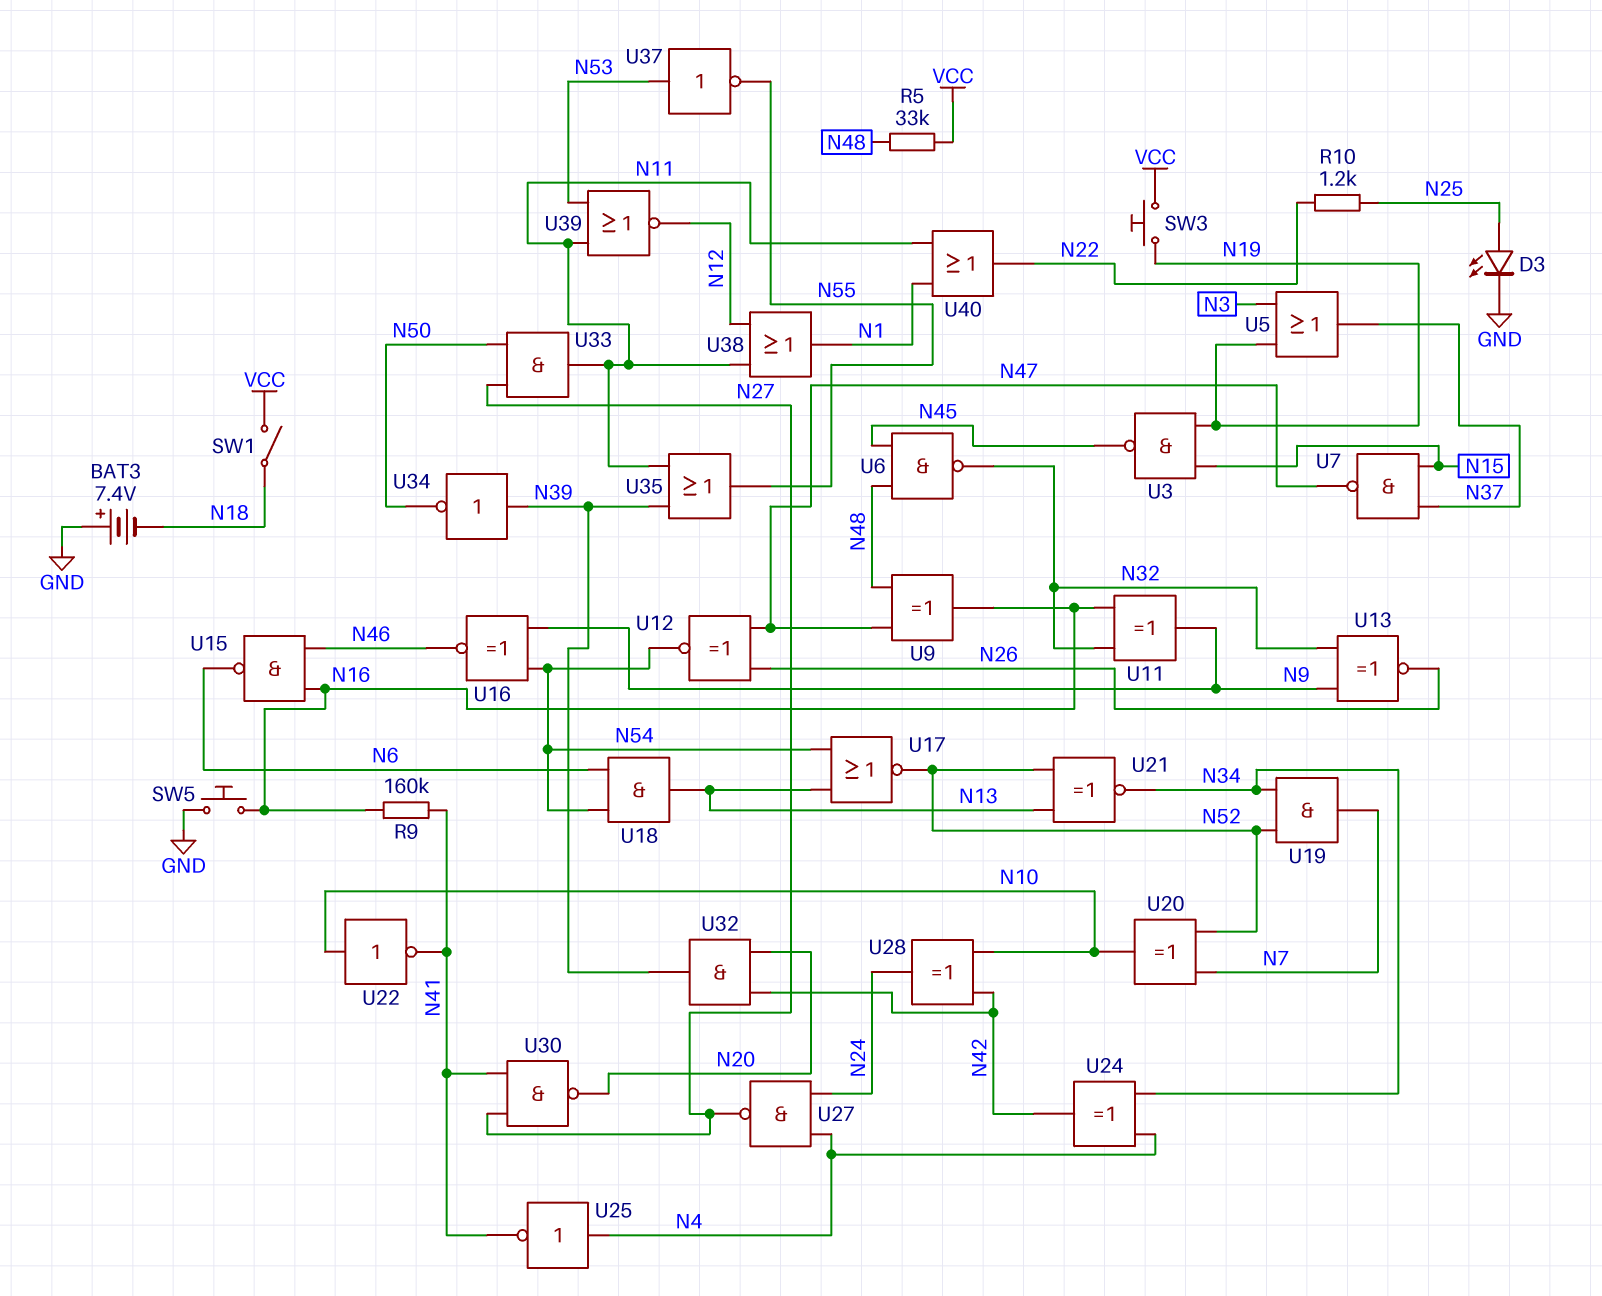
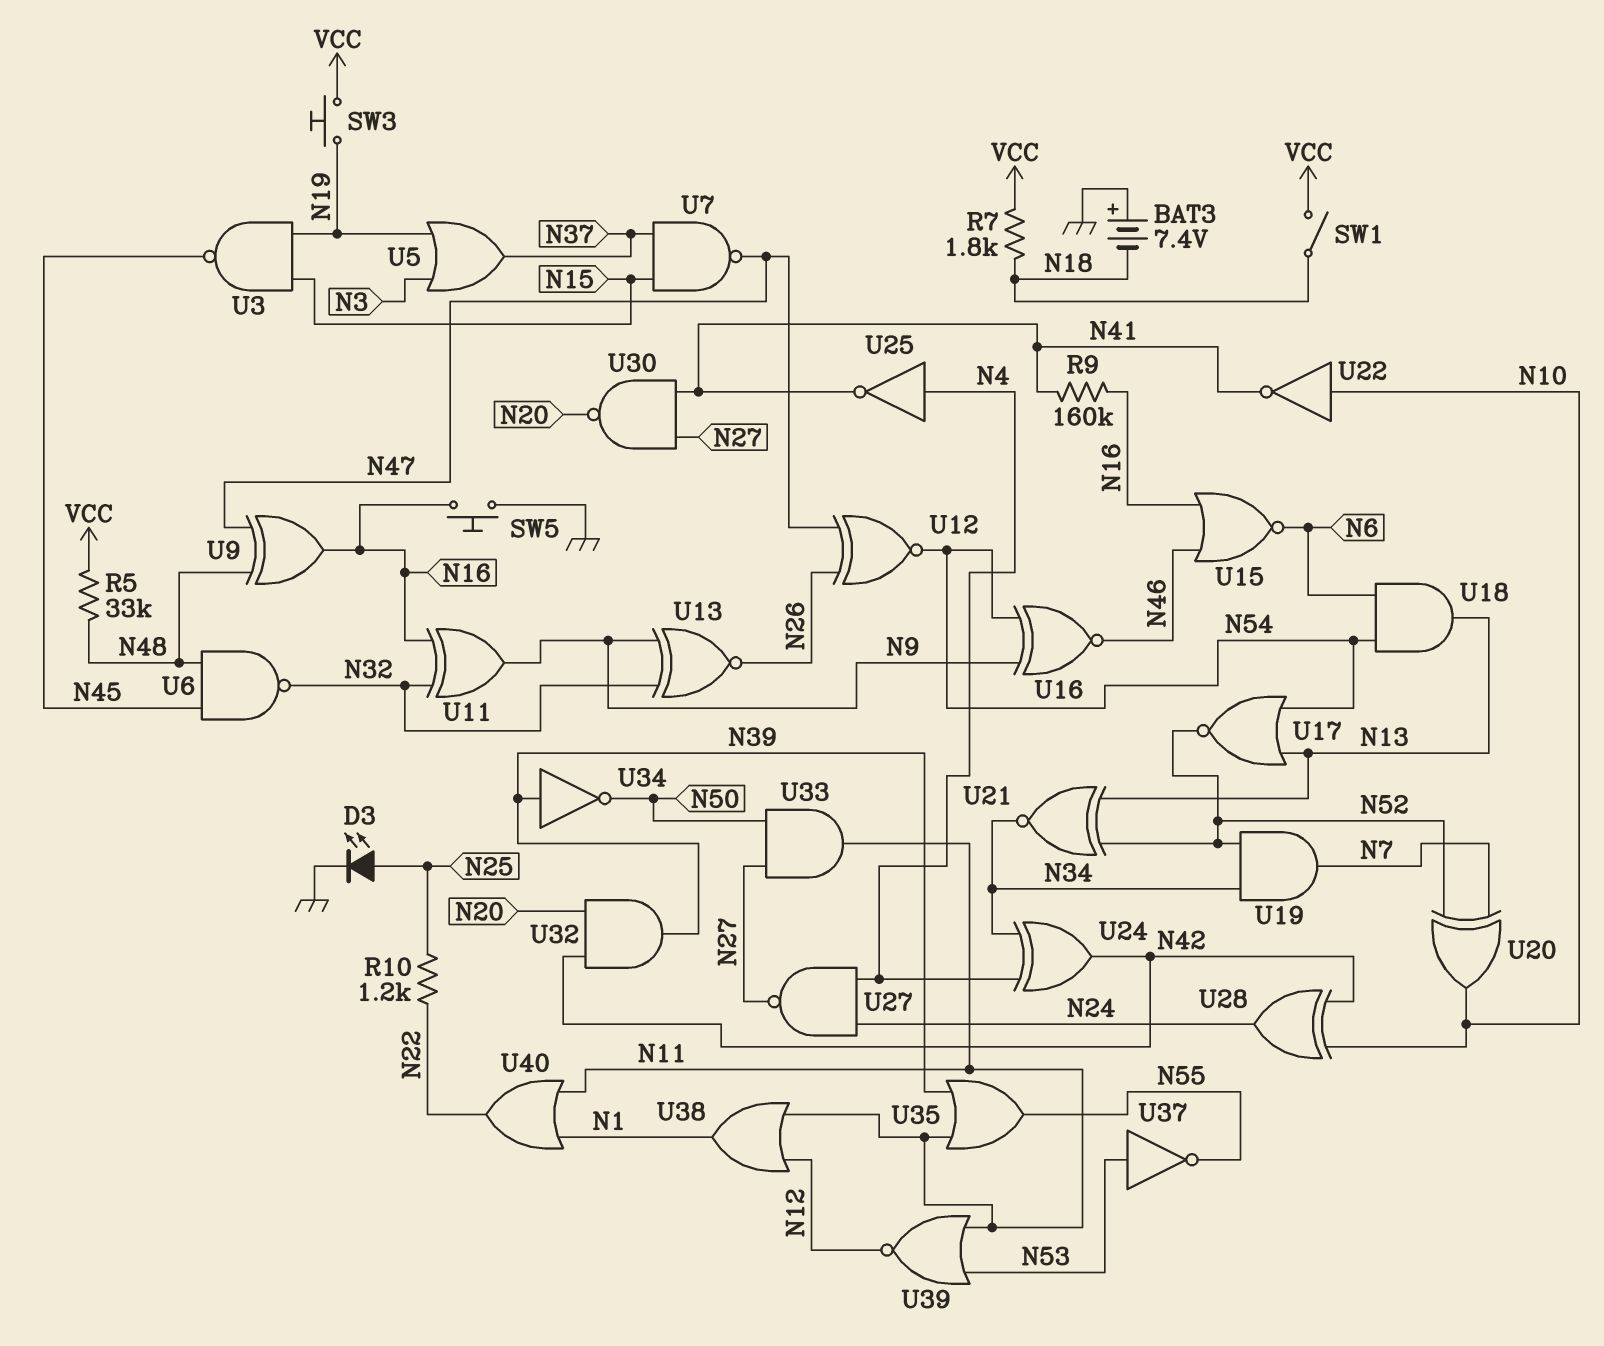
R7: none -> 1.8k (N18, VCC)
U15: NAND (in N16, in N46, out N6) -> NOR (in N16, in N46, out N6)

